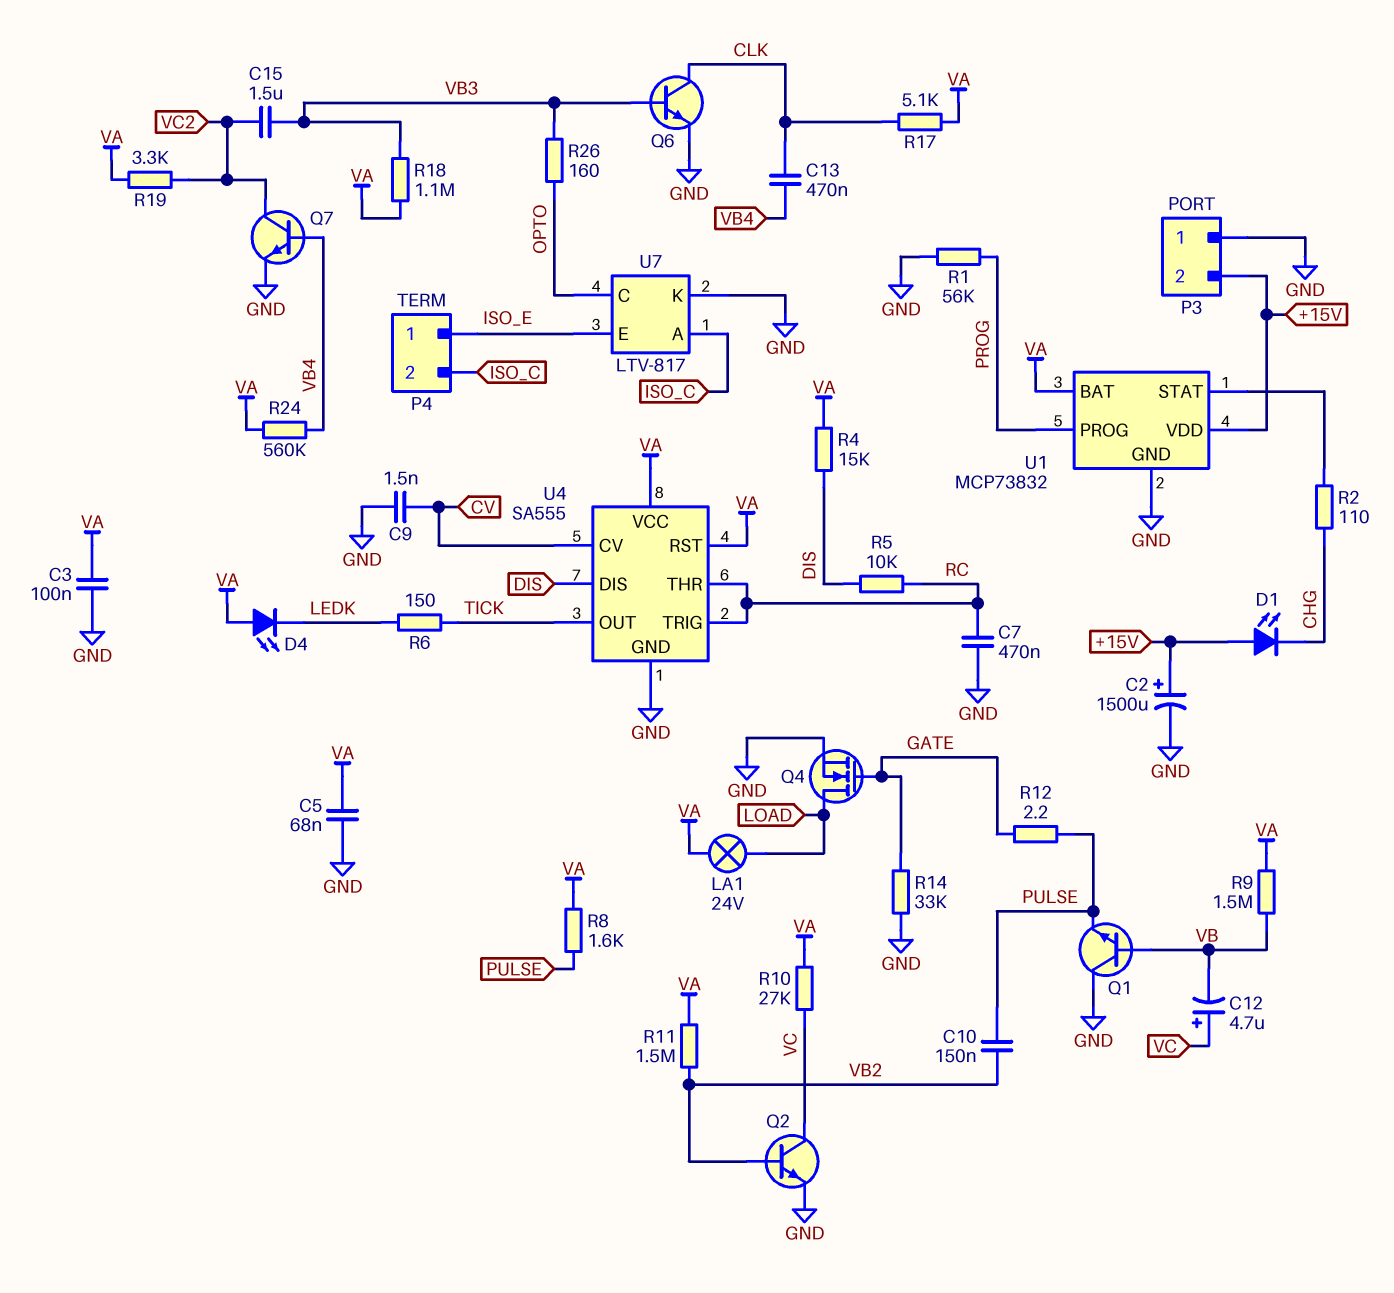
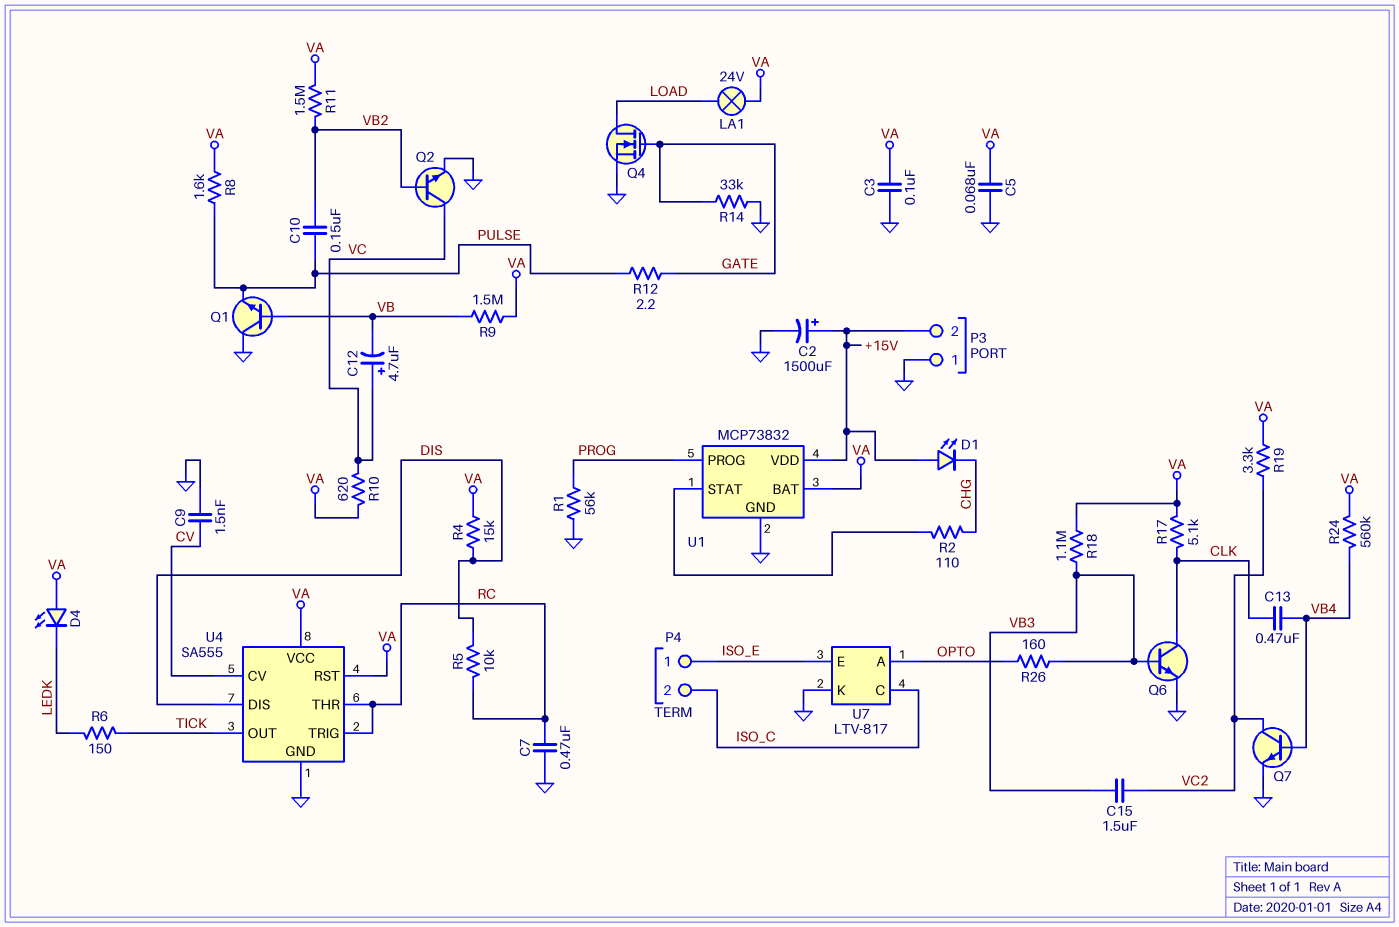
R10: 27k (VA, VC) -> 620 (VA, VC)
U7 pin A: ISO_C -> OPTO
U7 pin C: OPTO -> ISO_C

